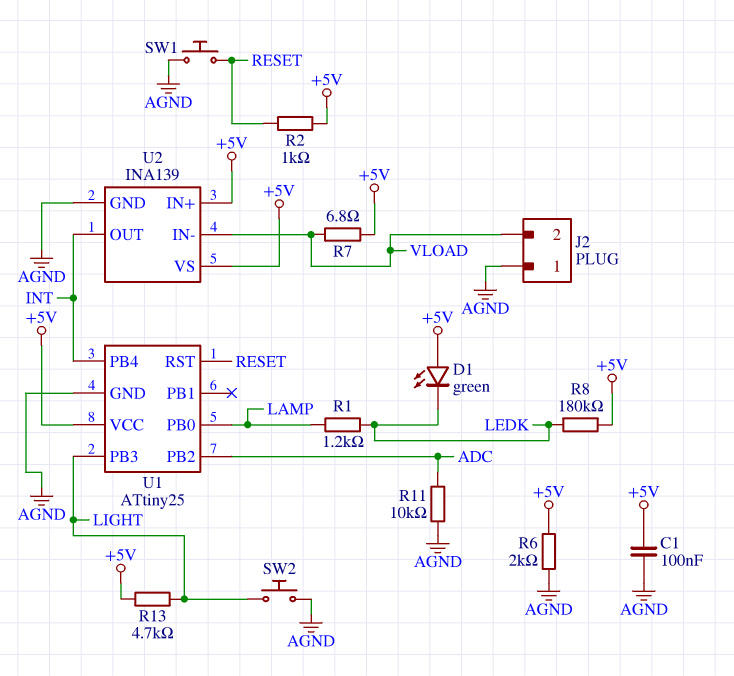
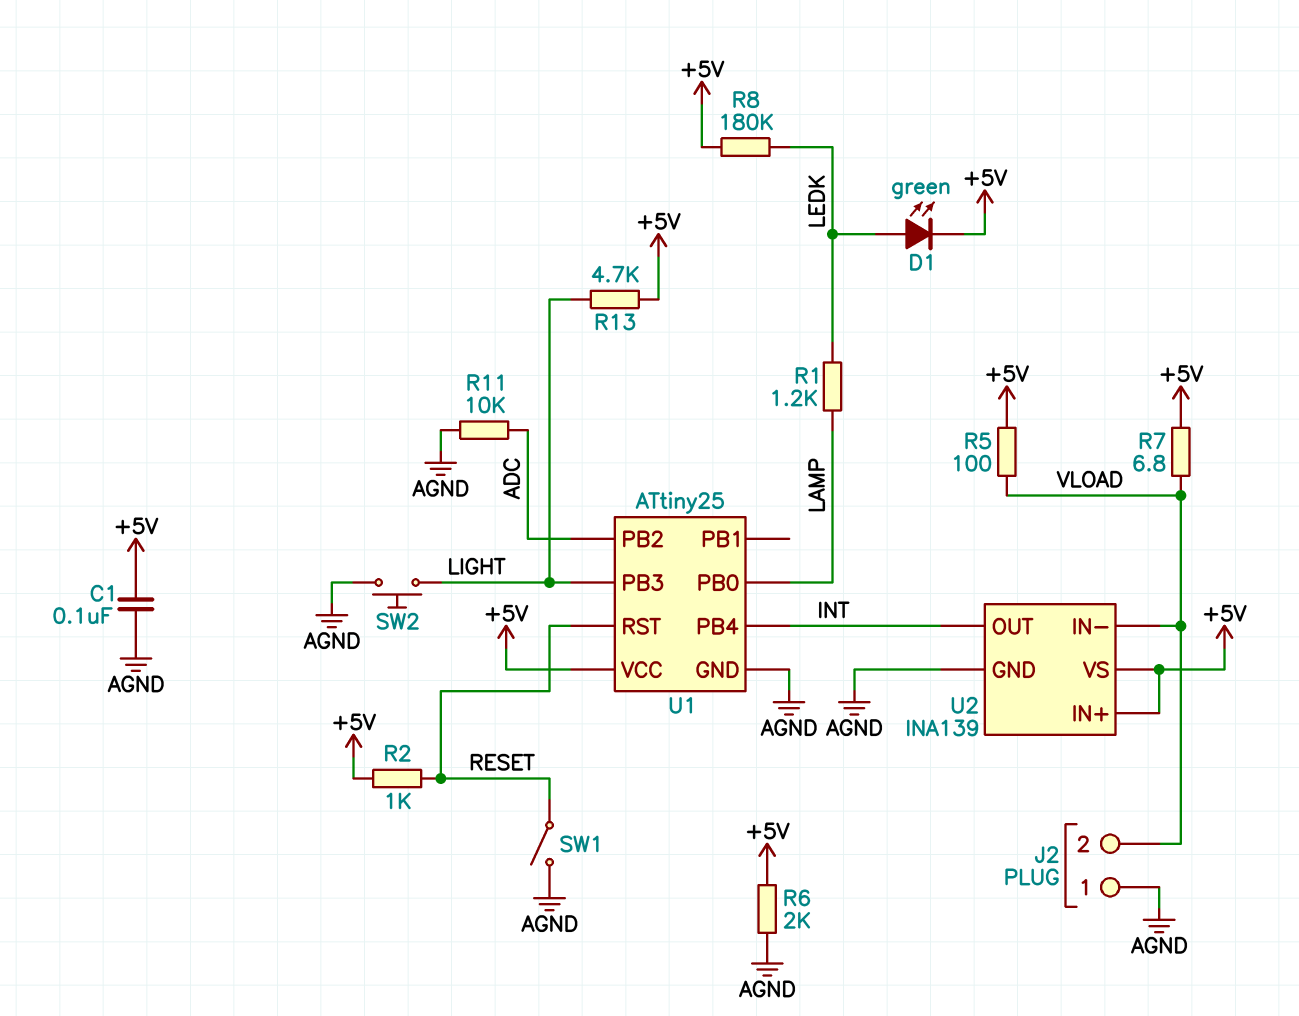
D1: LED green (A +5V, K LEDK) -> LED green (A LEDK, K +5V)
R5: none -> 100 (+5V, VLOAD)
SW1: button (AGND, RESET) -> switch (AGND, RESET)

